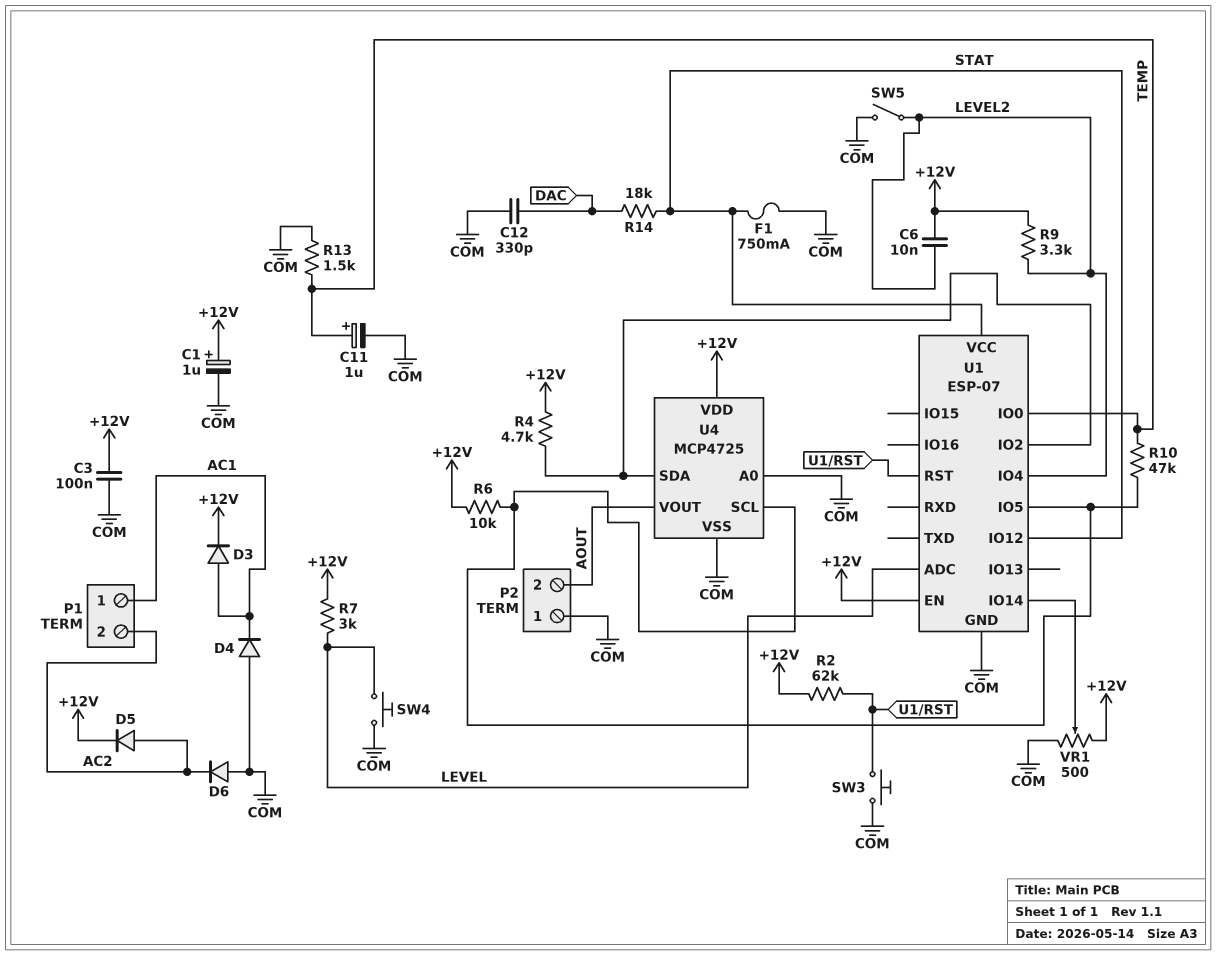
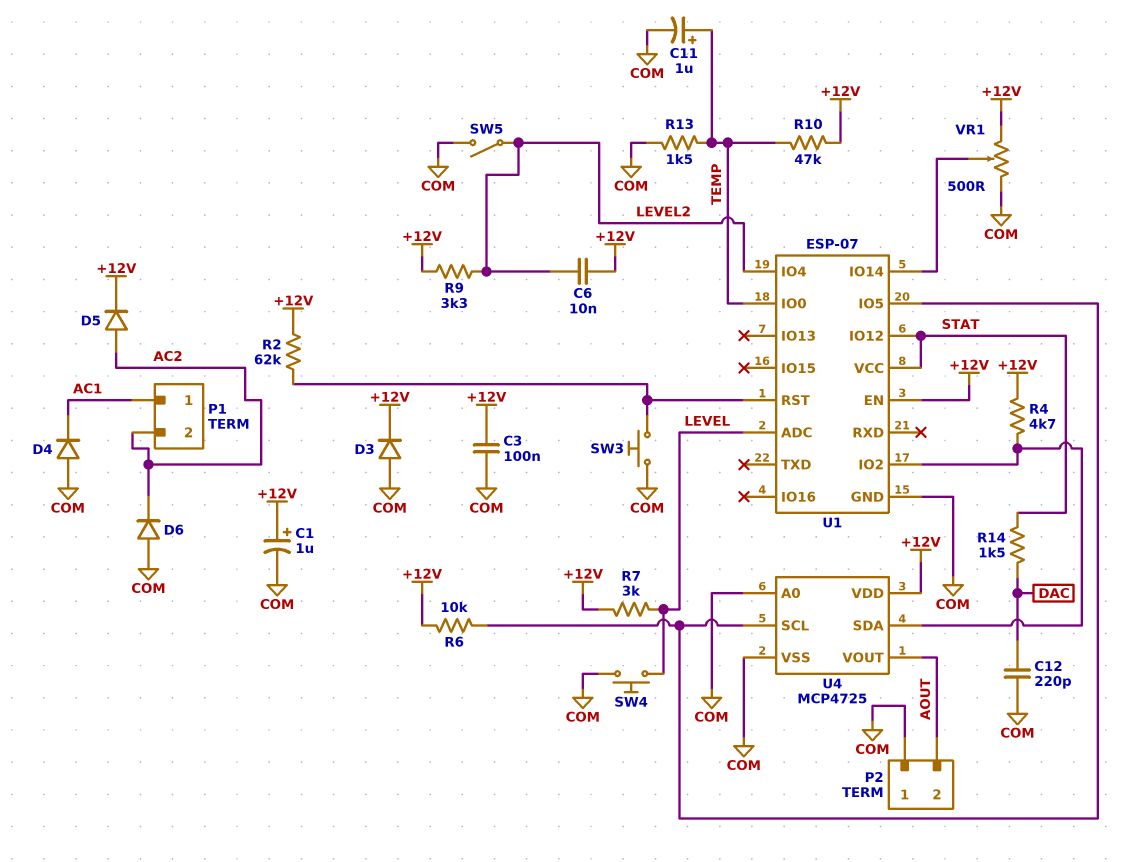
C12: 330pF (COM, DAC) -> 220pF (COM, DAC)
D3: diode (A AC1, K +12V) -> diode (A COM, K +12V)
F1: 750mA (COM, STAT) -> none
R10: 47k (TEMP, U1/IO5) -> 47k (+12V, TEMP)
R14: 18k (DAC, STAT) -> 1.5k (DAC, STAT)

